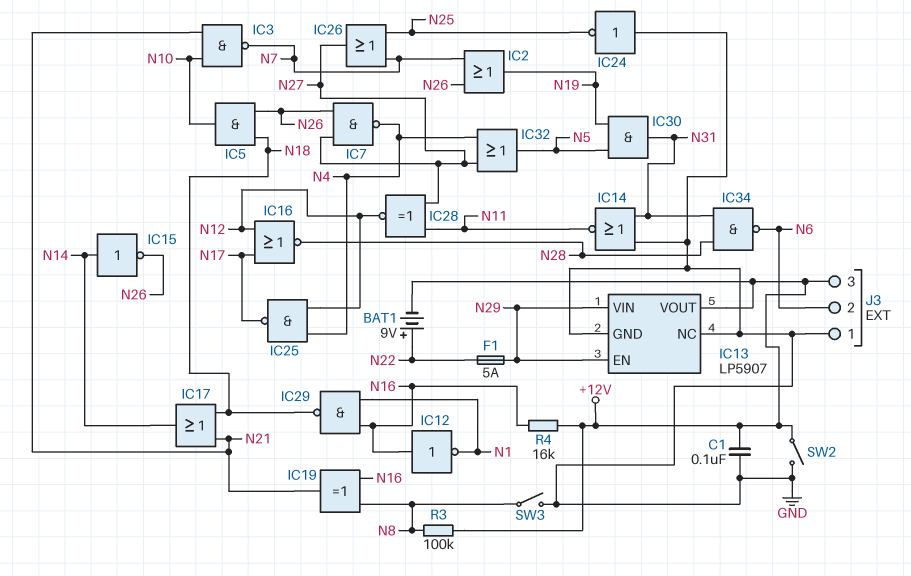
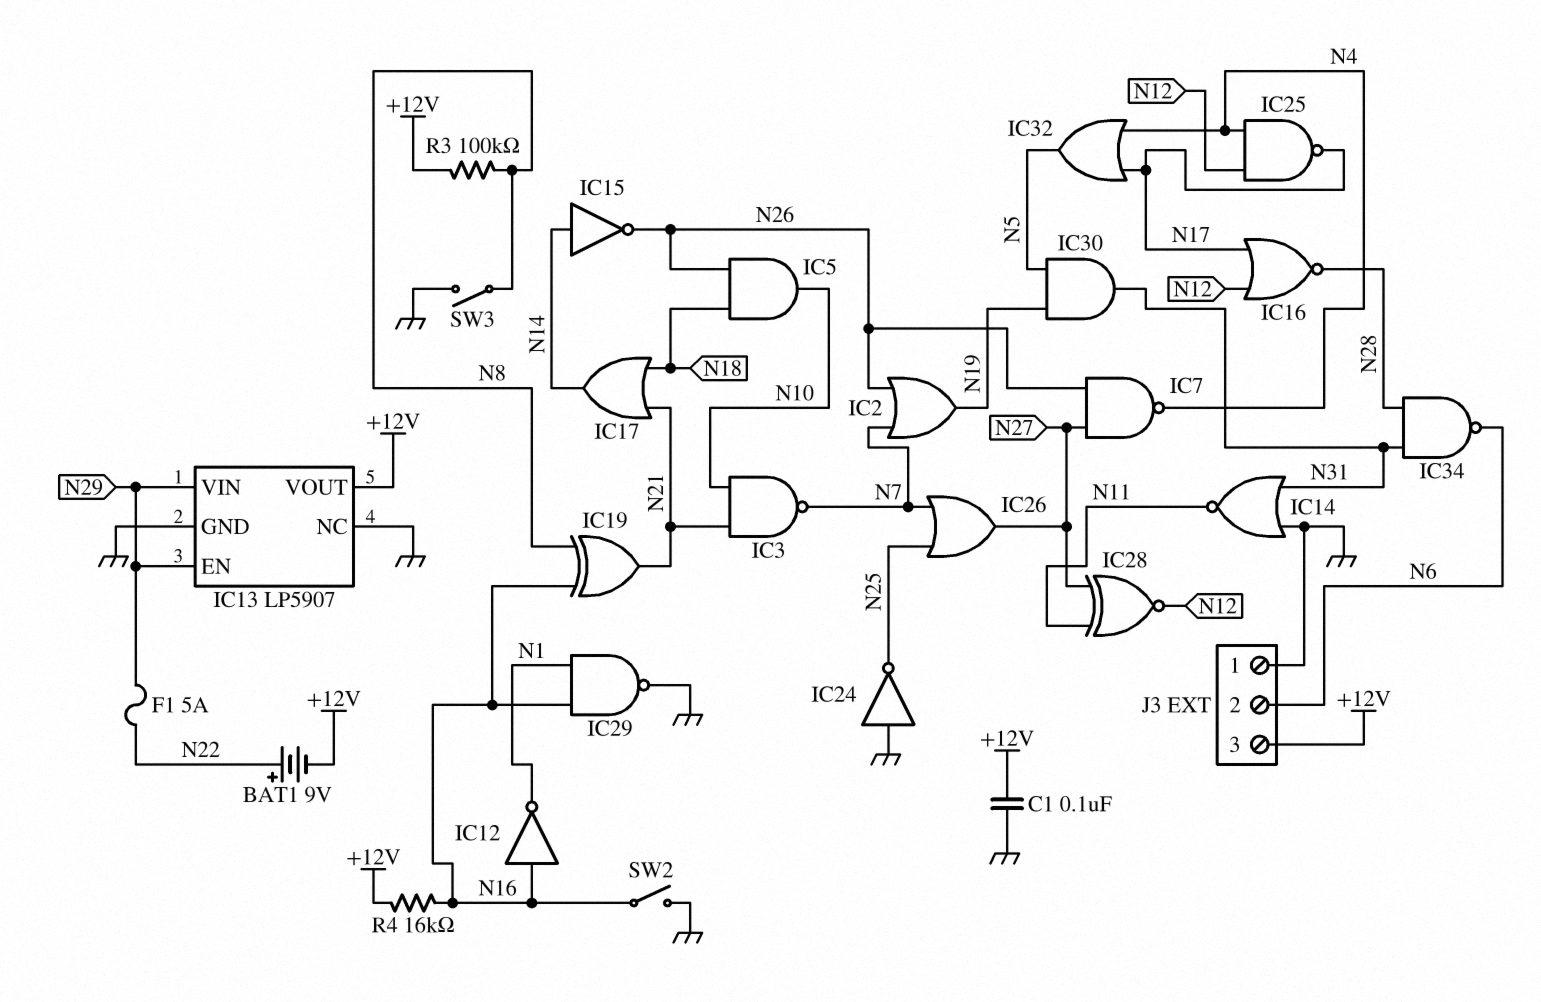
IC29: NAND (in N1, in N16, out N18) -> NAND (in N1, in N16, out GND)
IC32: OR (in N4, in N27, out N5) -> OR (in N4, in N17, out N5)
SW2: switch (+12V, GND) -> switch (GND, N16)

